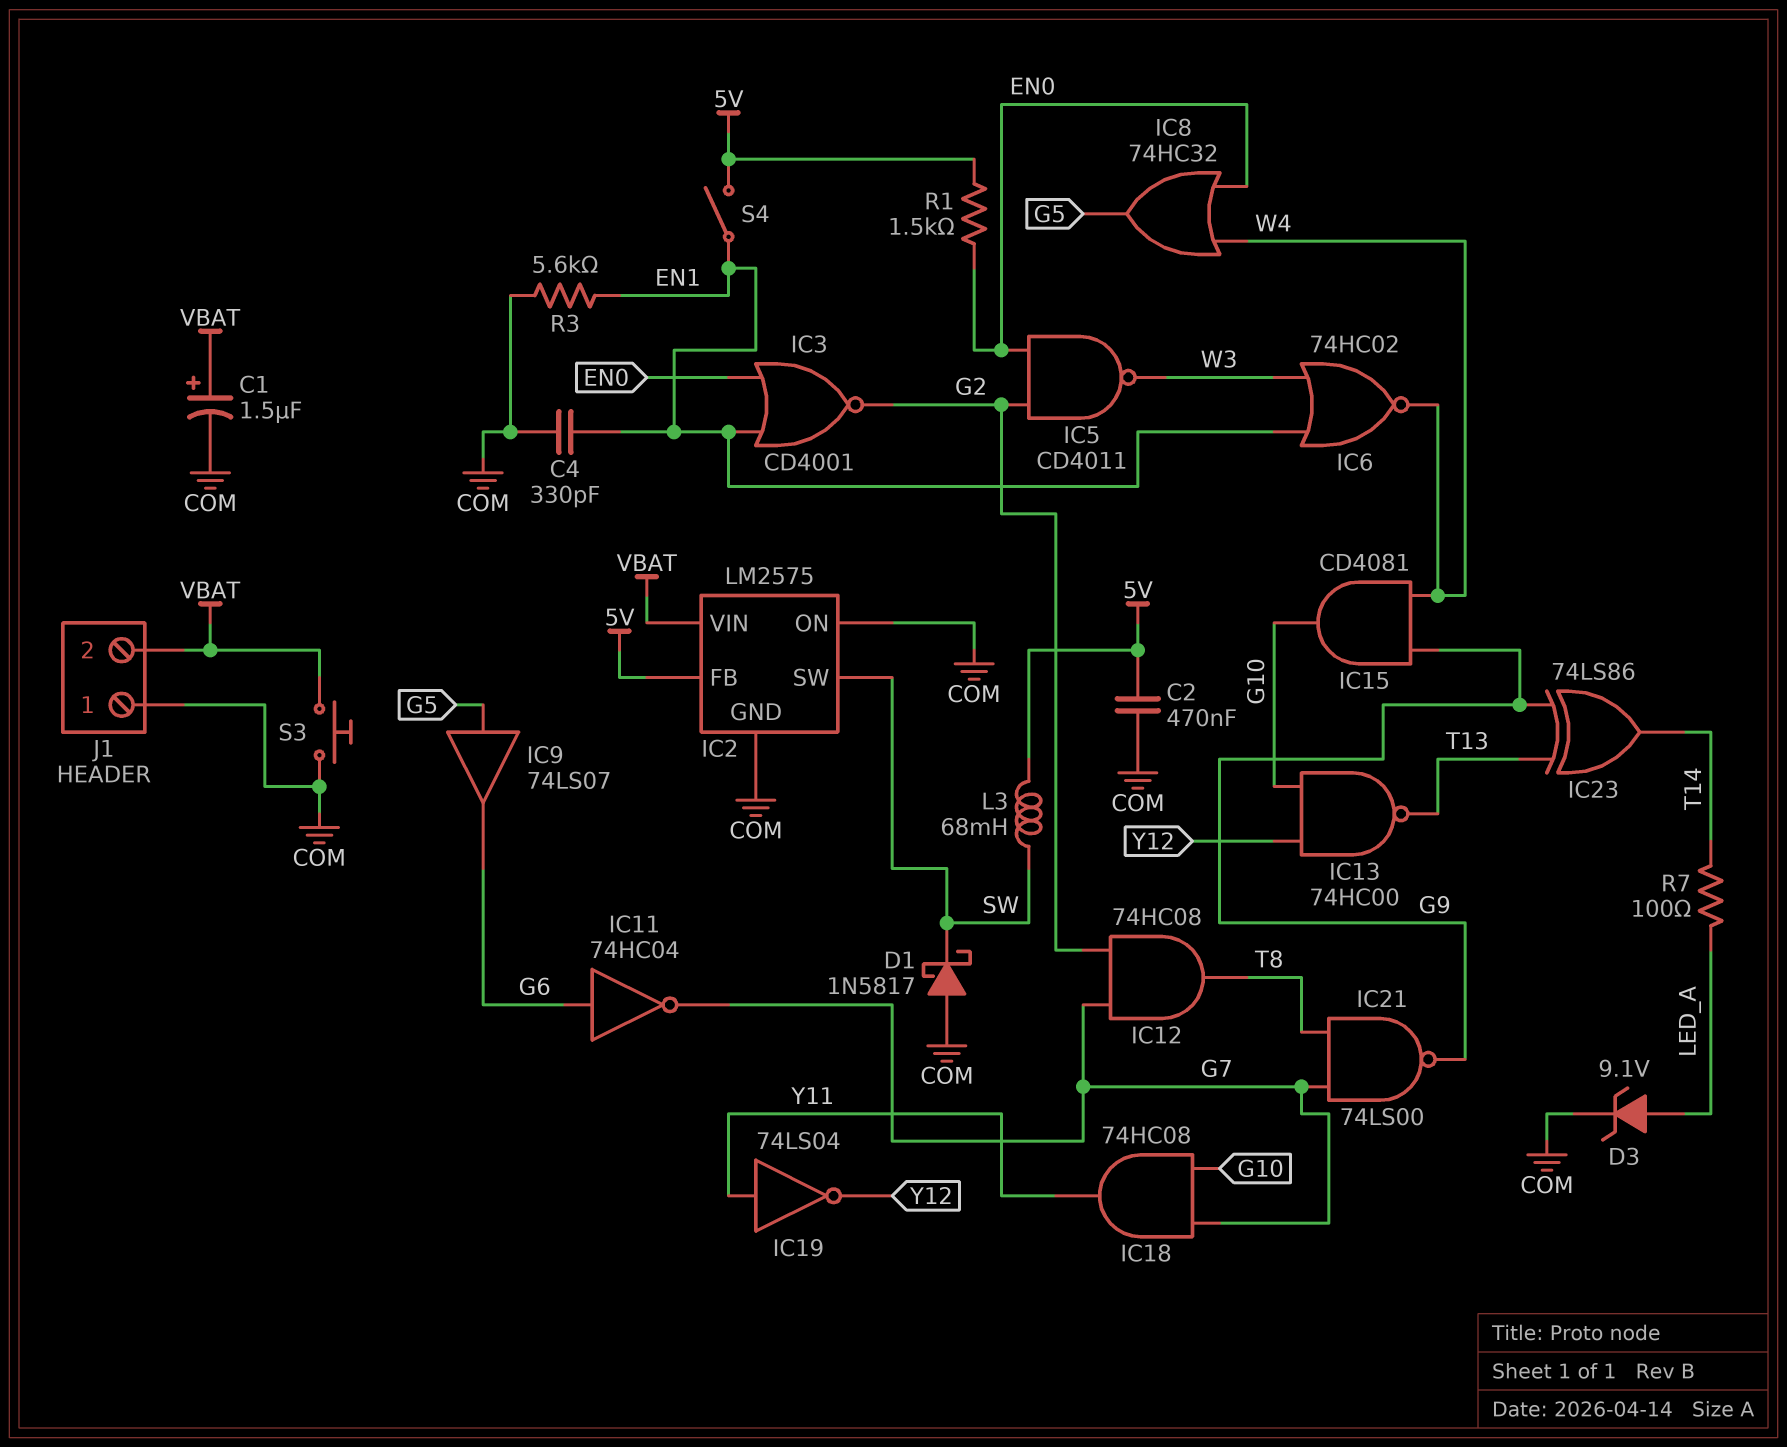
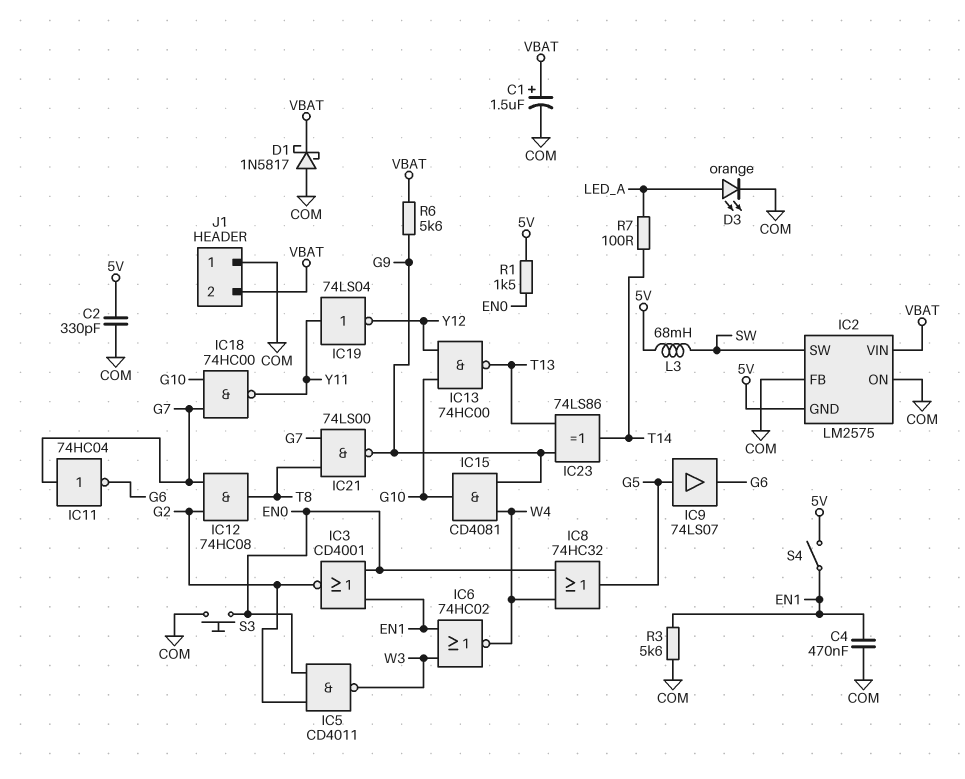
C2: 470nF (5V, COM) -> 330pF (5V, COM)
C4: 330pF (COM, EN1) -> 470nF (COM, EN1)
D1: schottky 1N5817 (A COM, K SW) -> schottky 1N5817 (A COM, K VBAT)
D3: zener 9.1V (A LED_A, K COM) -> LED orange (A LED_A, K COM)
IC2 pin FB: 5V -> COM
IC2 pin GND: COM -> 5V
IC11: NOT 74HC04 (in G6, out G7) -> NOT 74HC04 (in G7, out G6)
IC18: AND 74HC08 (in G7, in G10, out Y11) -> NAND 74HC00 (in G7, in G10, out Y11)
R6: none -> 5.6k (G9, VBAT)
S3: button (COM, VBAT) -> button (COM, EN0)

